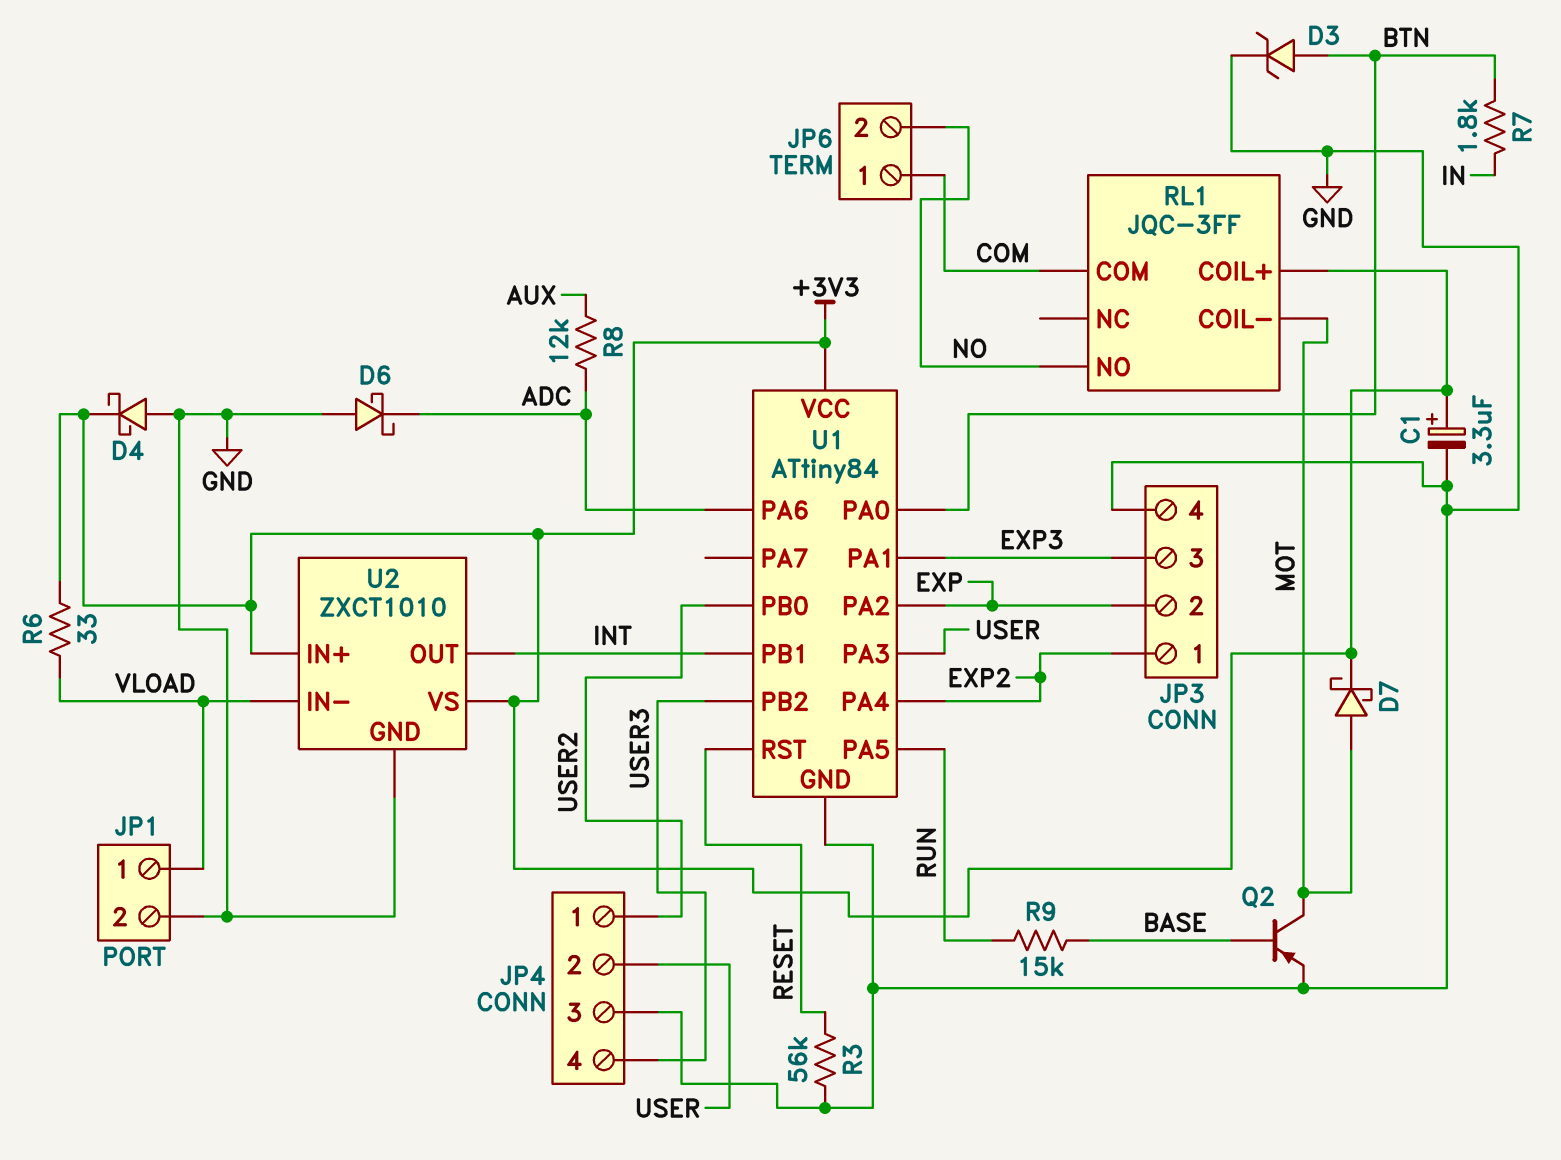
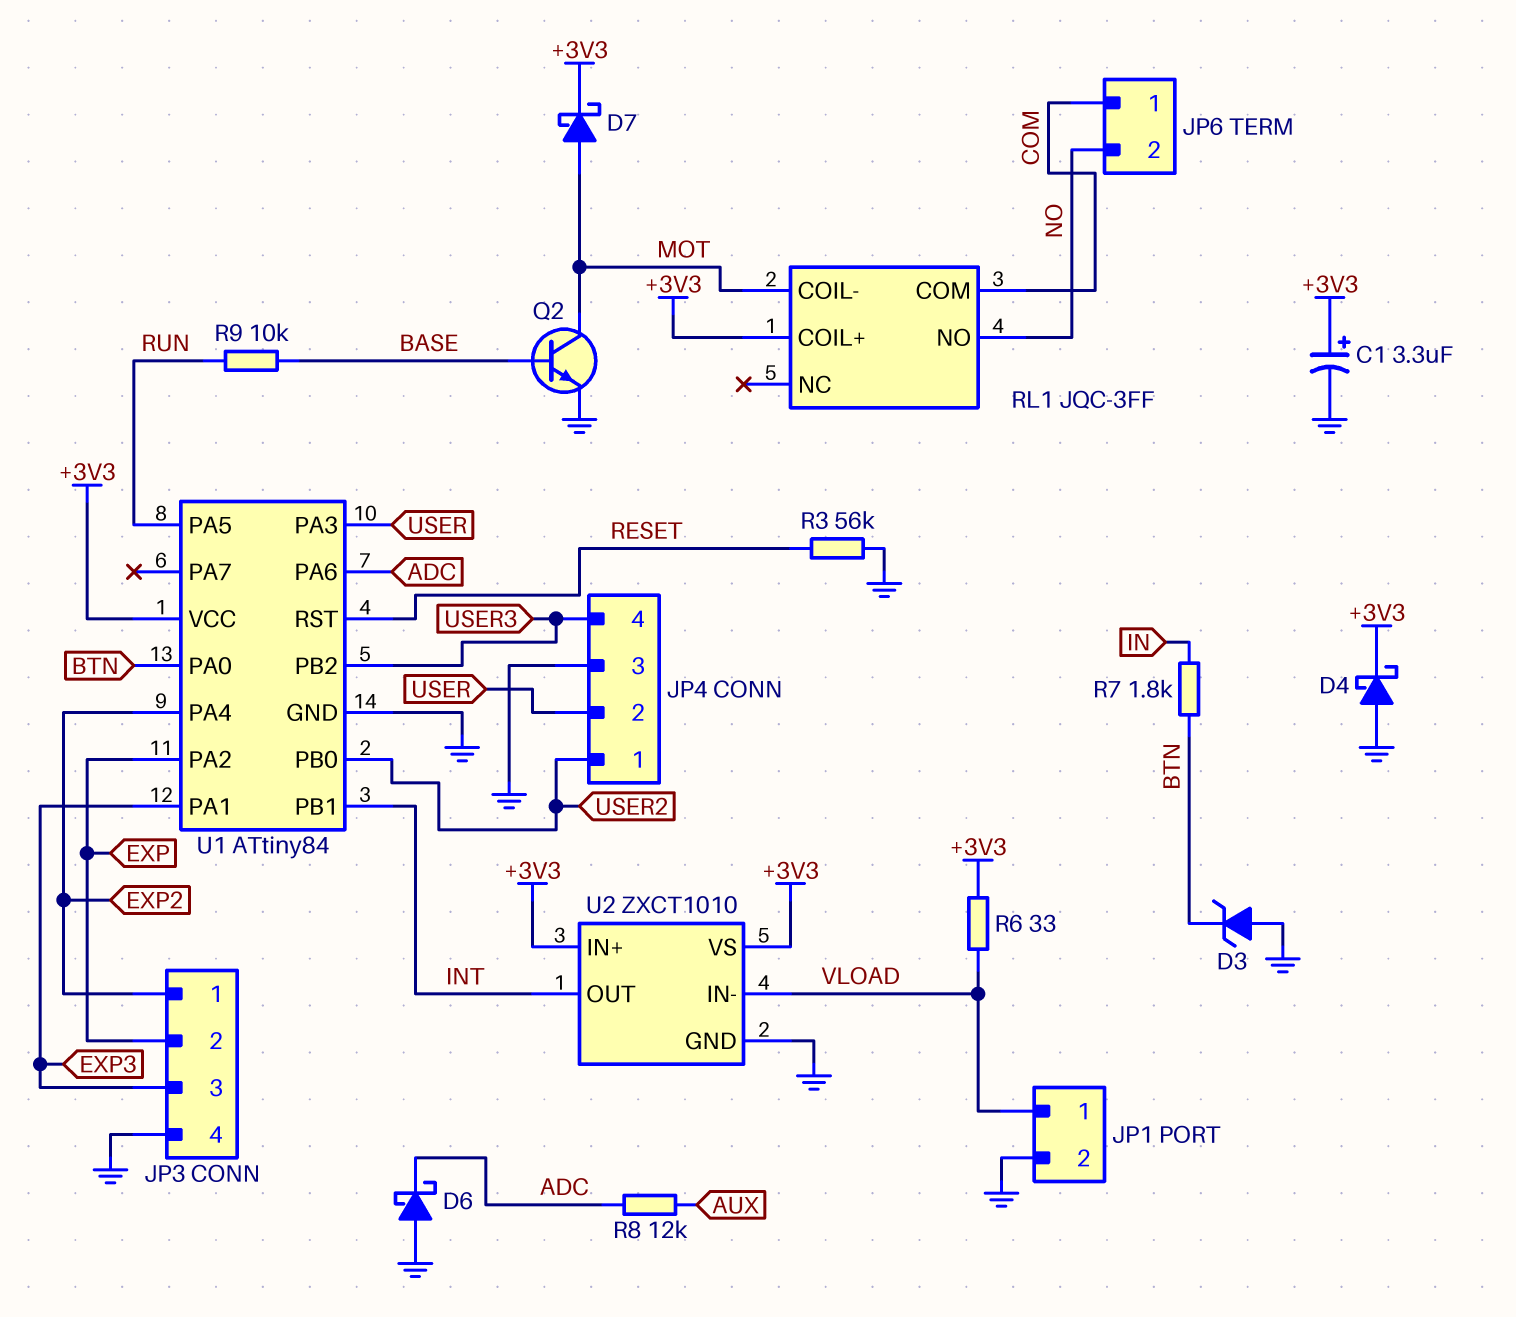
D3: zener (A BTN, K GND) -> zener (A GND, K BTN)
Q2: PNP (B BASE, C MOT, E GND) -> NPN (B BASE, C MOT, E GND)
R9: 15k (BASE, RUN) -> 10k (BASE, RUN)

